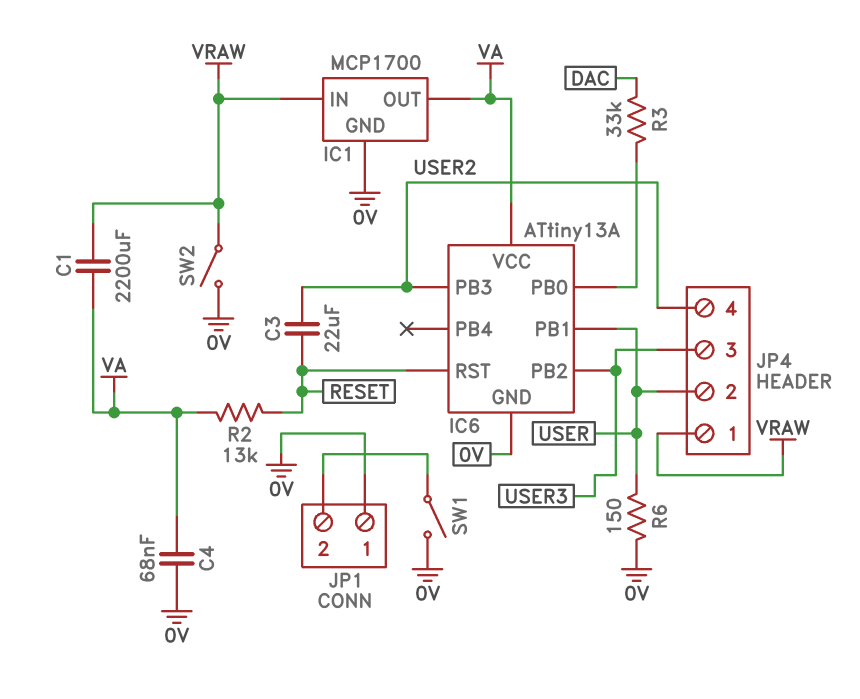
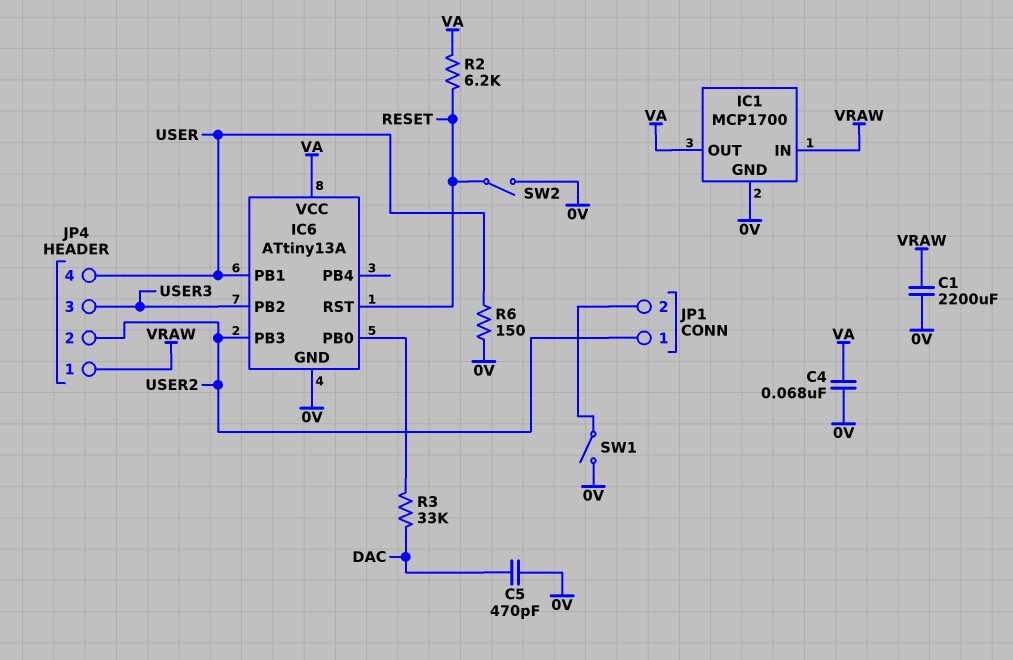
C1: 2200uF (VA, VRAW) -> 2200uF (0V, VRAW)
C3: 22uF (RESET, USER2) -> none
C5: none -> 470pF (0V, DAC)
JP1 pin 1: 0V -> USER2
JP4 pin 2: USER -> USER2
JP4 pin 4: USER2 -> USER
R2: 13k (RESET, VA) -> 6.2k (RESET, VA)
SW2: switch (0V, VRAW) -> switch (0V, RESET)

